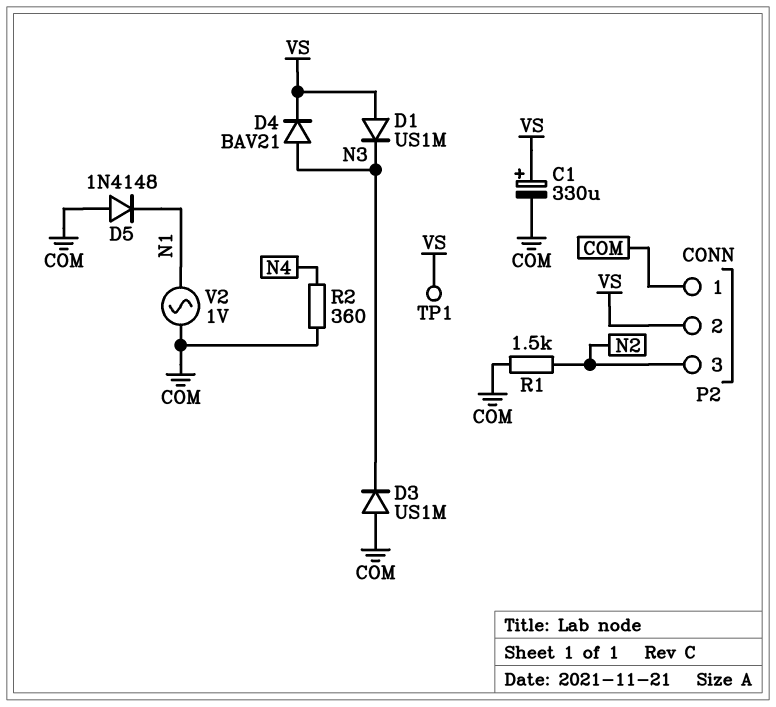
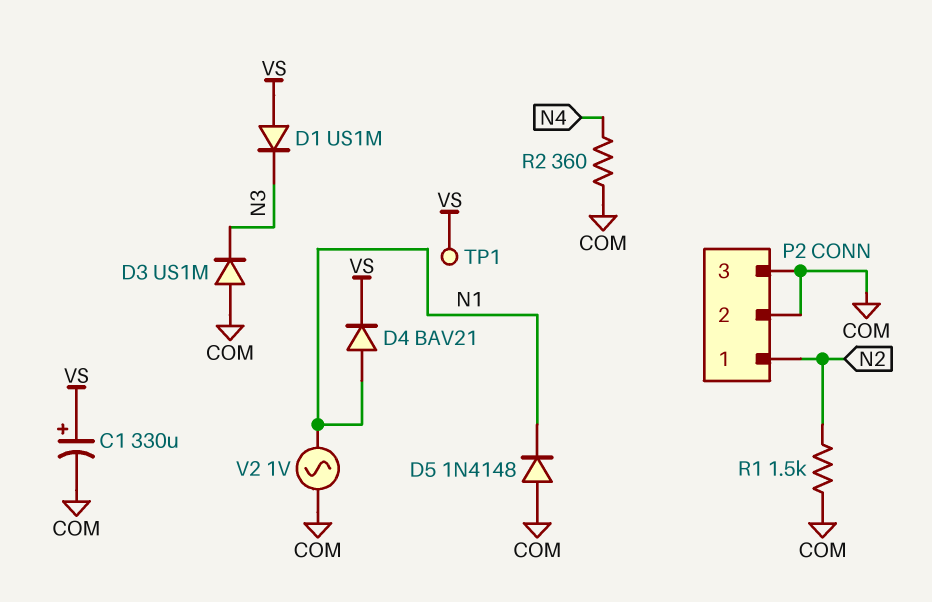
D4: diode BAV21 (A N3, K VS) -> diode BAV21 (A N1, K VS)
P2 pin 1: COM -> N2
P2 pin 2: VS -> COM
P2 pin 3: N2 -> COM

